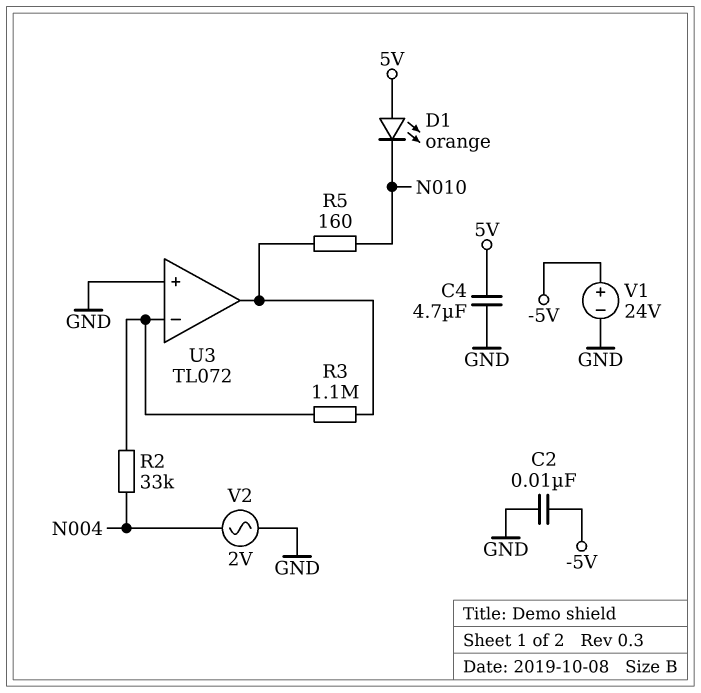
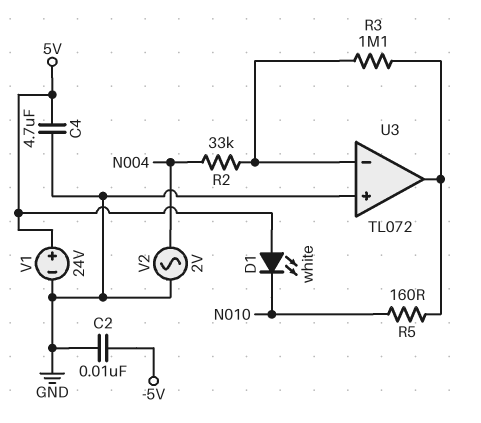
D1: LED orange (A 5V, K N010) -> LED white (A 5V, K N010)
V1: 24V (plus -5V, minus GND) -> 24V (plus 5V, minus GND)

